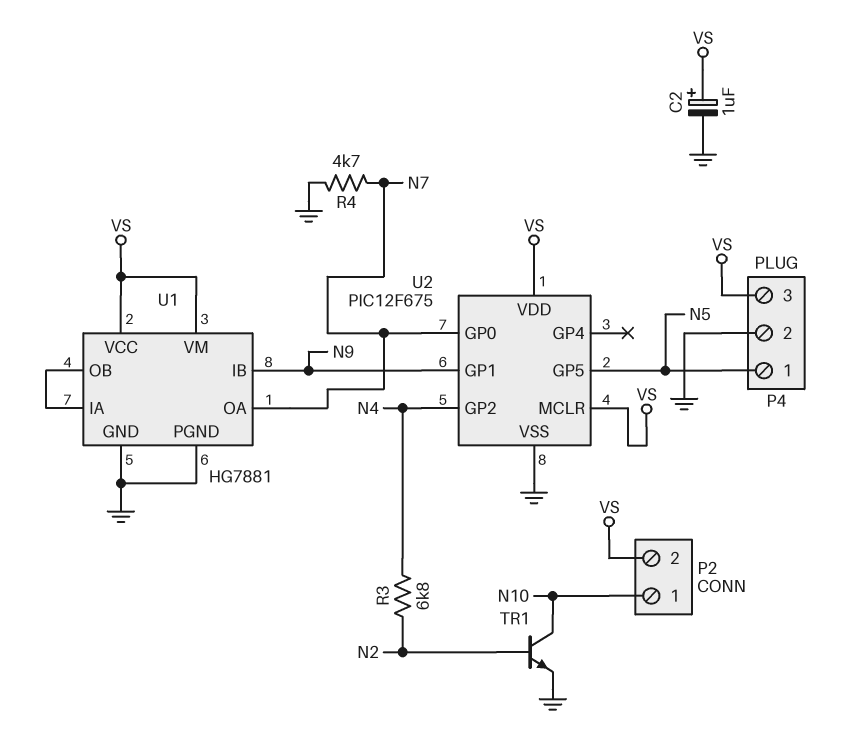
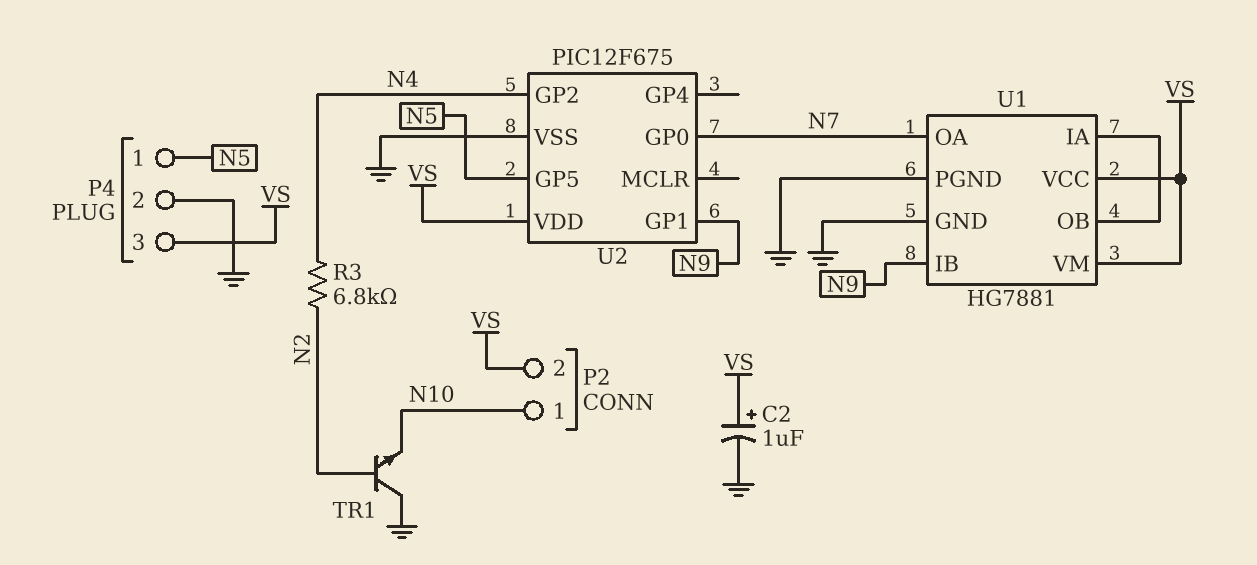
R4: 4.7k (GND, N7) -> none
TR1: NPN (B N2, C N10, E GND) -> NPN (B N2, C GND, E N10)
U2 pin MCLR: VS -> none

